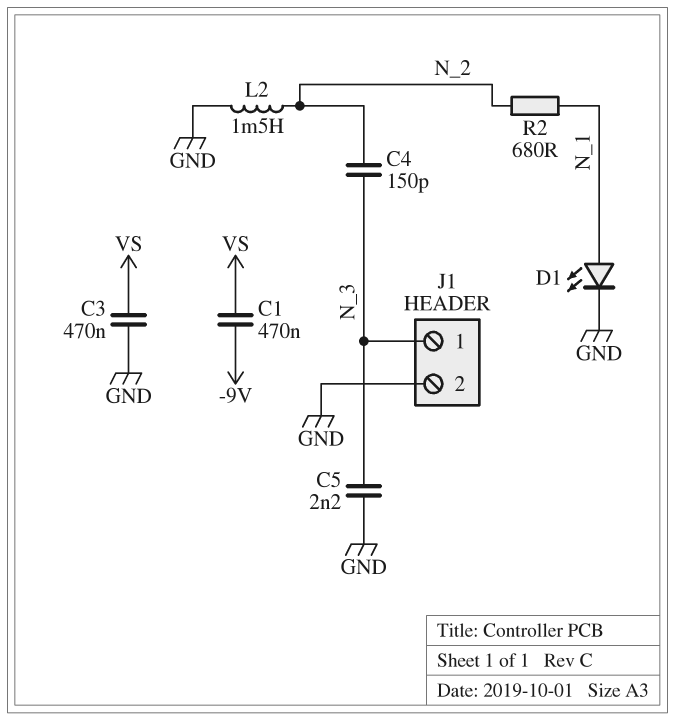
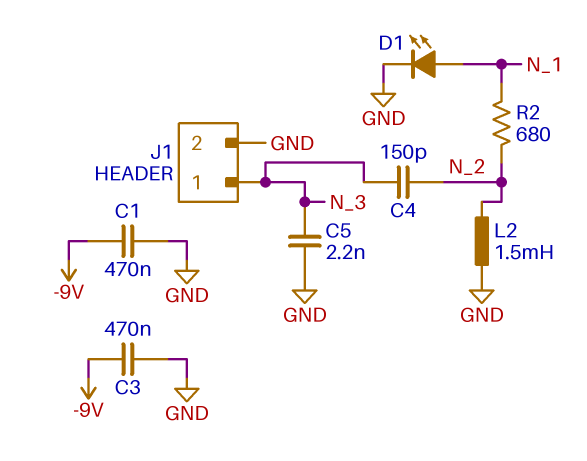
C1: 470nF (-9V, VS) -> 470nF (-9V, GND)
C3: 470nF (GND, VS) -> 470nF (-9V, GND)

